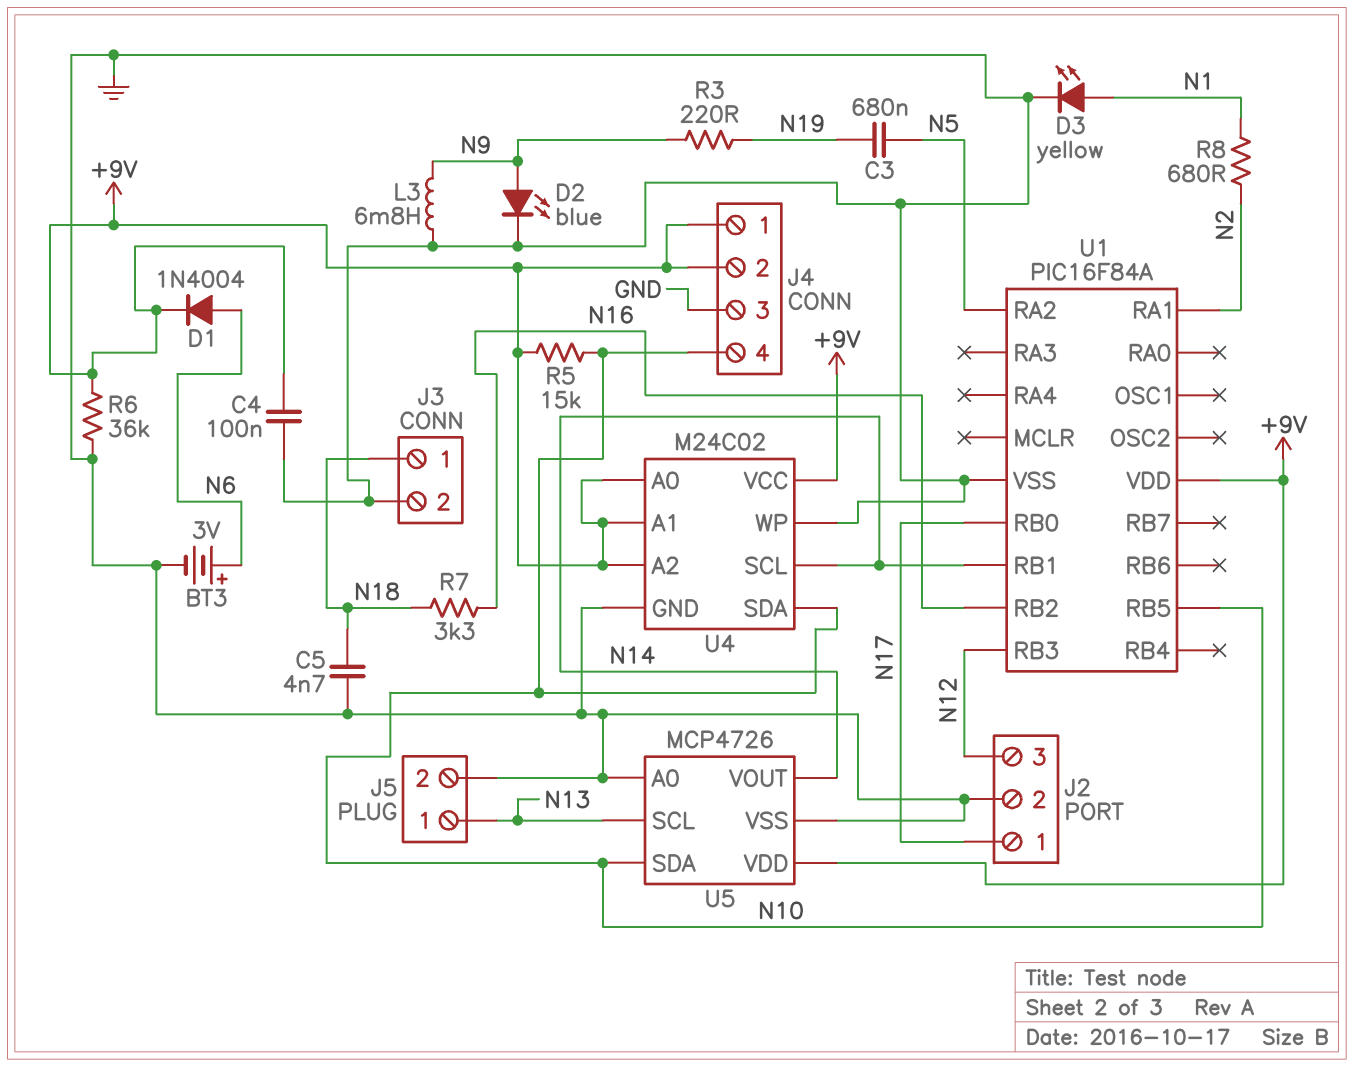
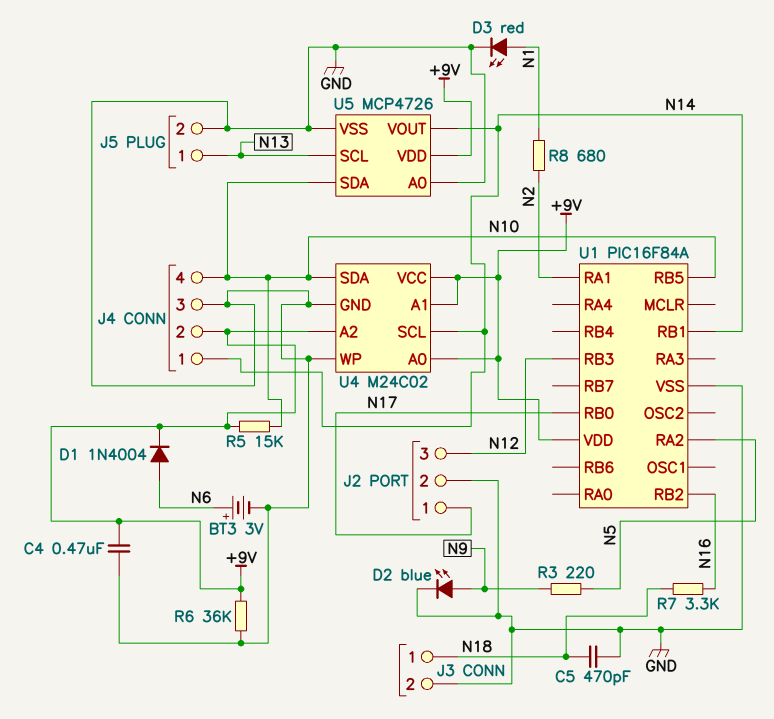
C3: 680nF (N5, N19) -> none
C4: 100nF (+9V, GND) -> 470nF (+9V, GND)
C5: 4.7nF (GND, N18) -> 470pF (GND, N18)
D3: LED yellow (A N1, K GND) -> LED red (A N1, K GND)
J4 pin 1: +9V -> N14
L3: 6.8mH (GND, N9) -> none
R3: 220 (N9, N19) -> 220 (N5, N9)

